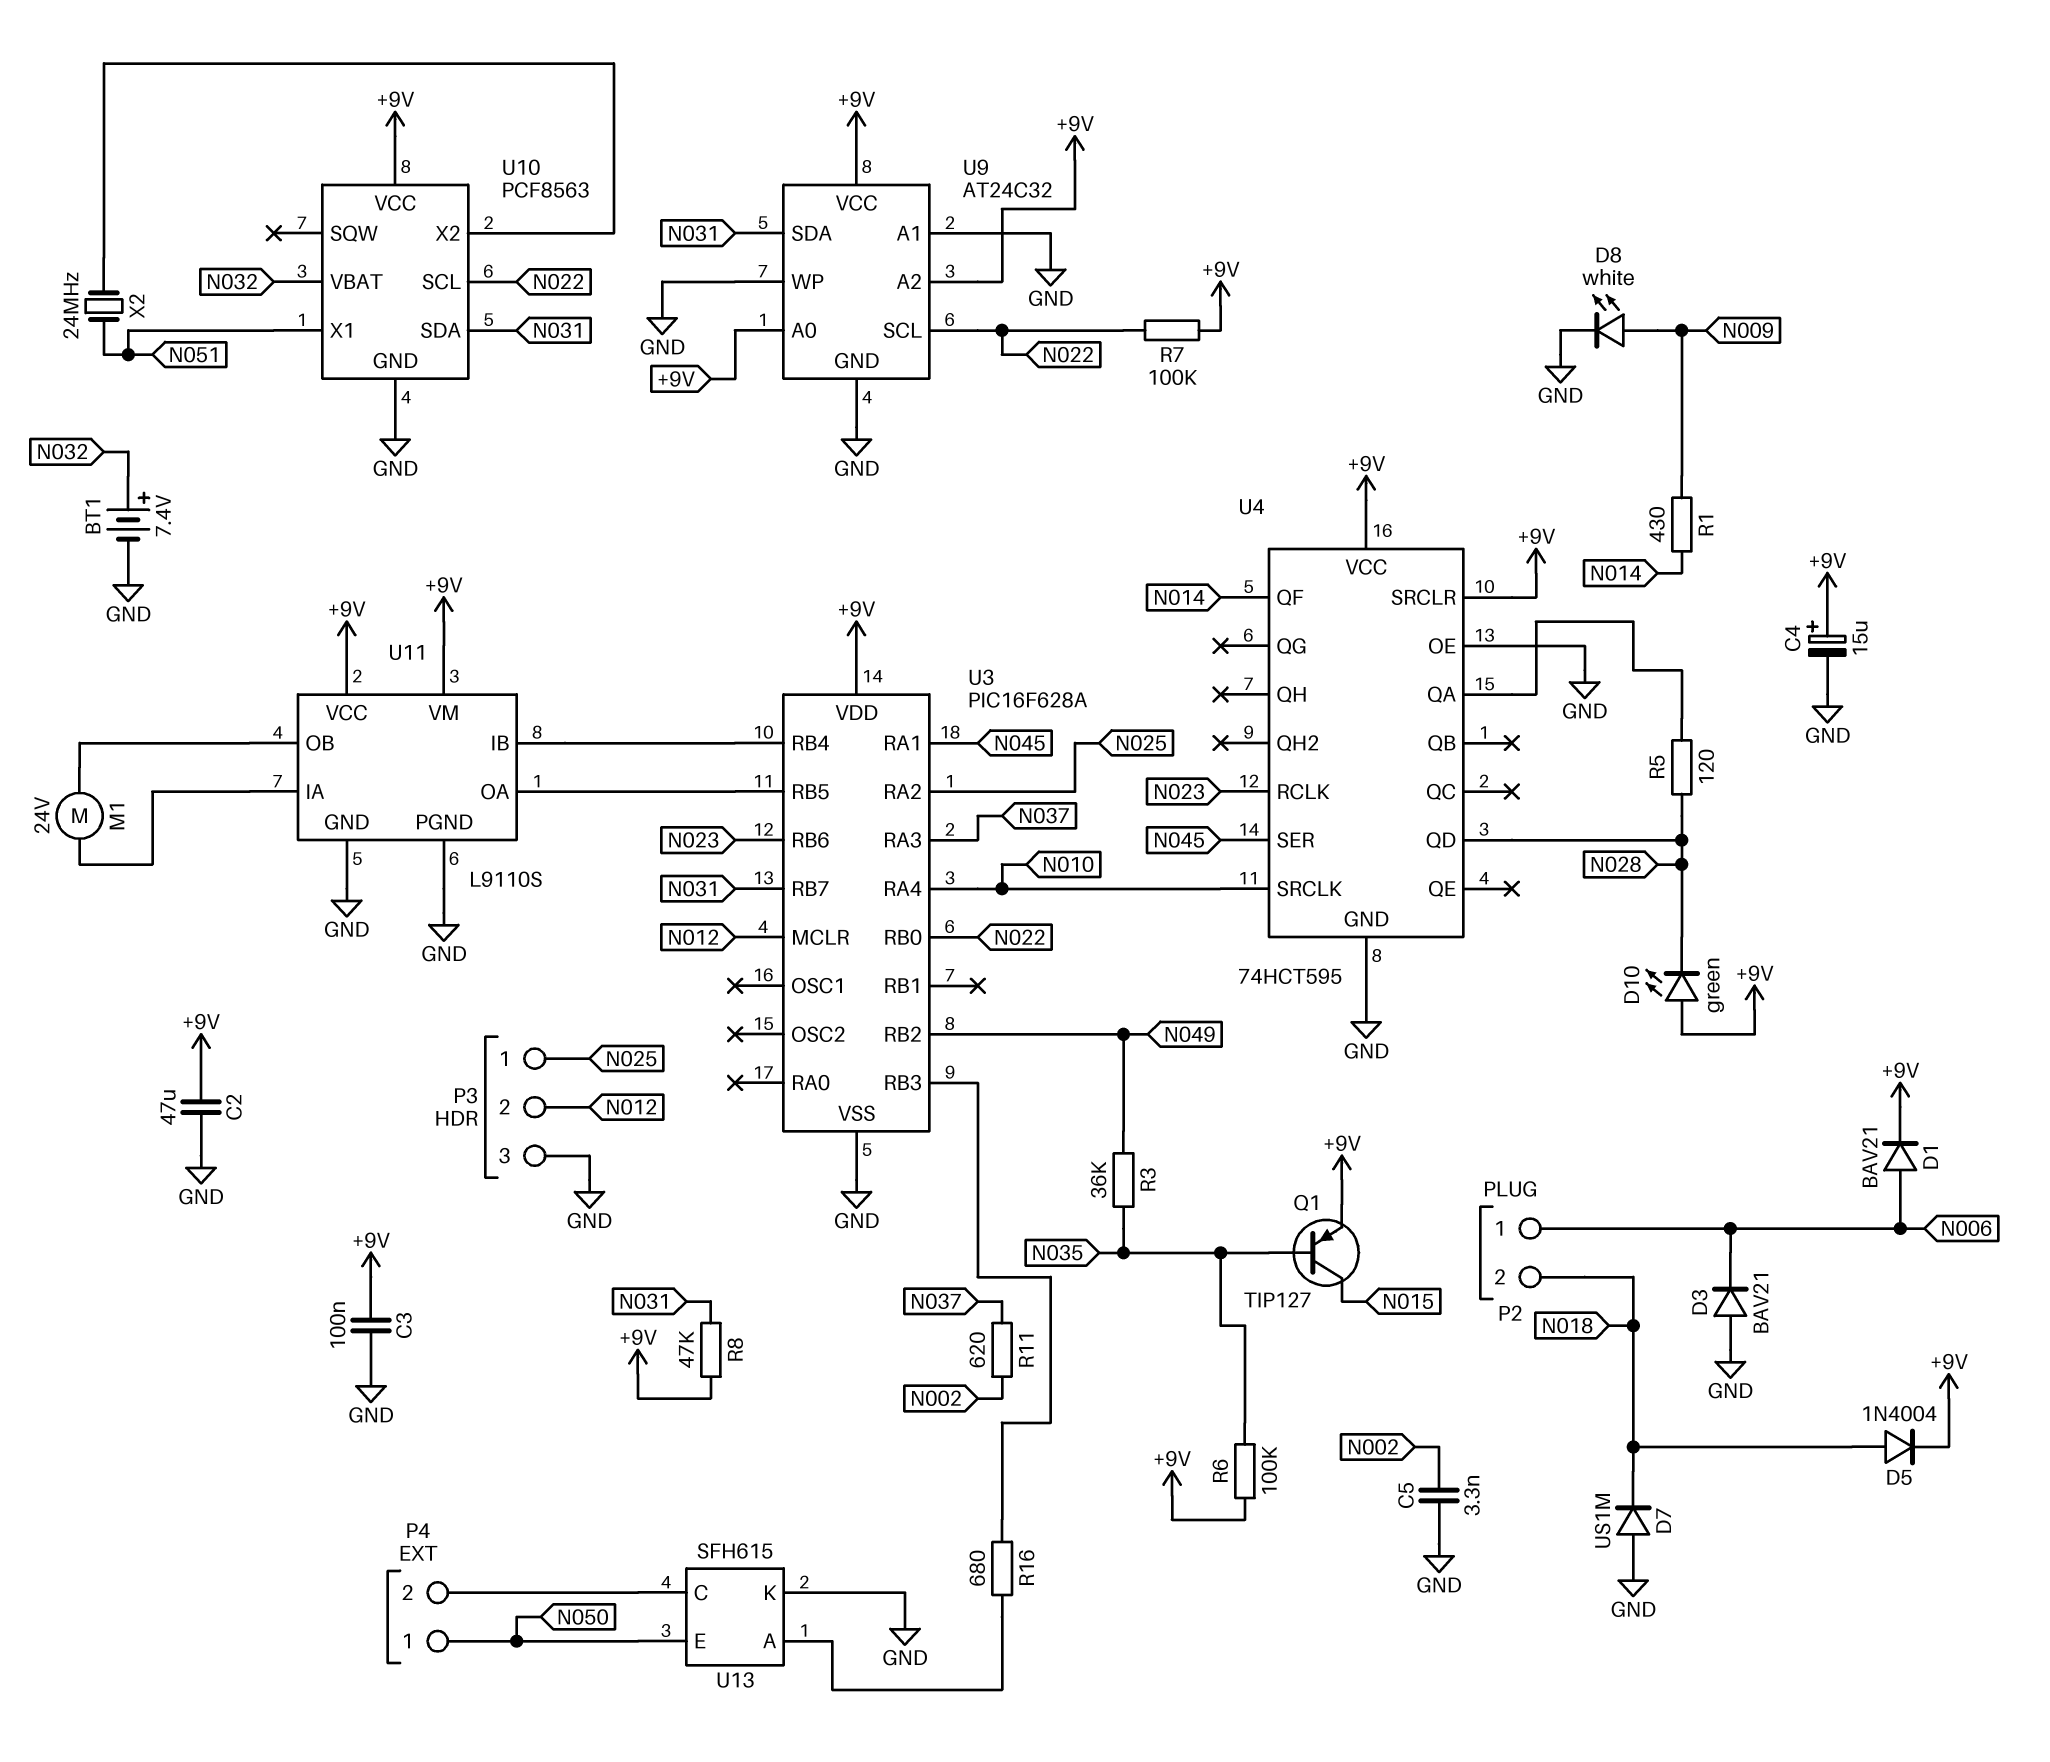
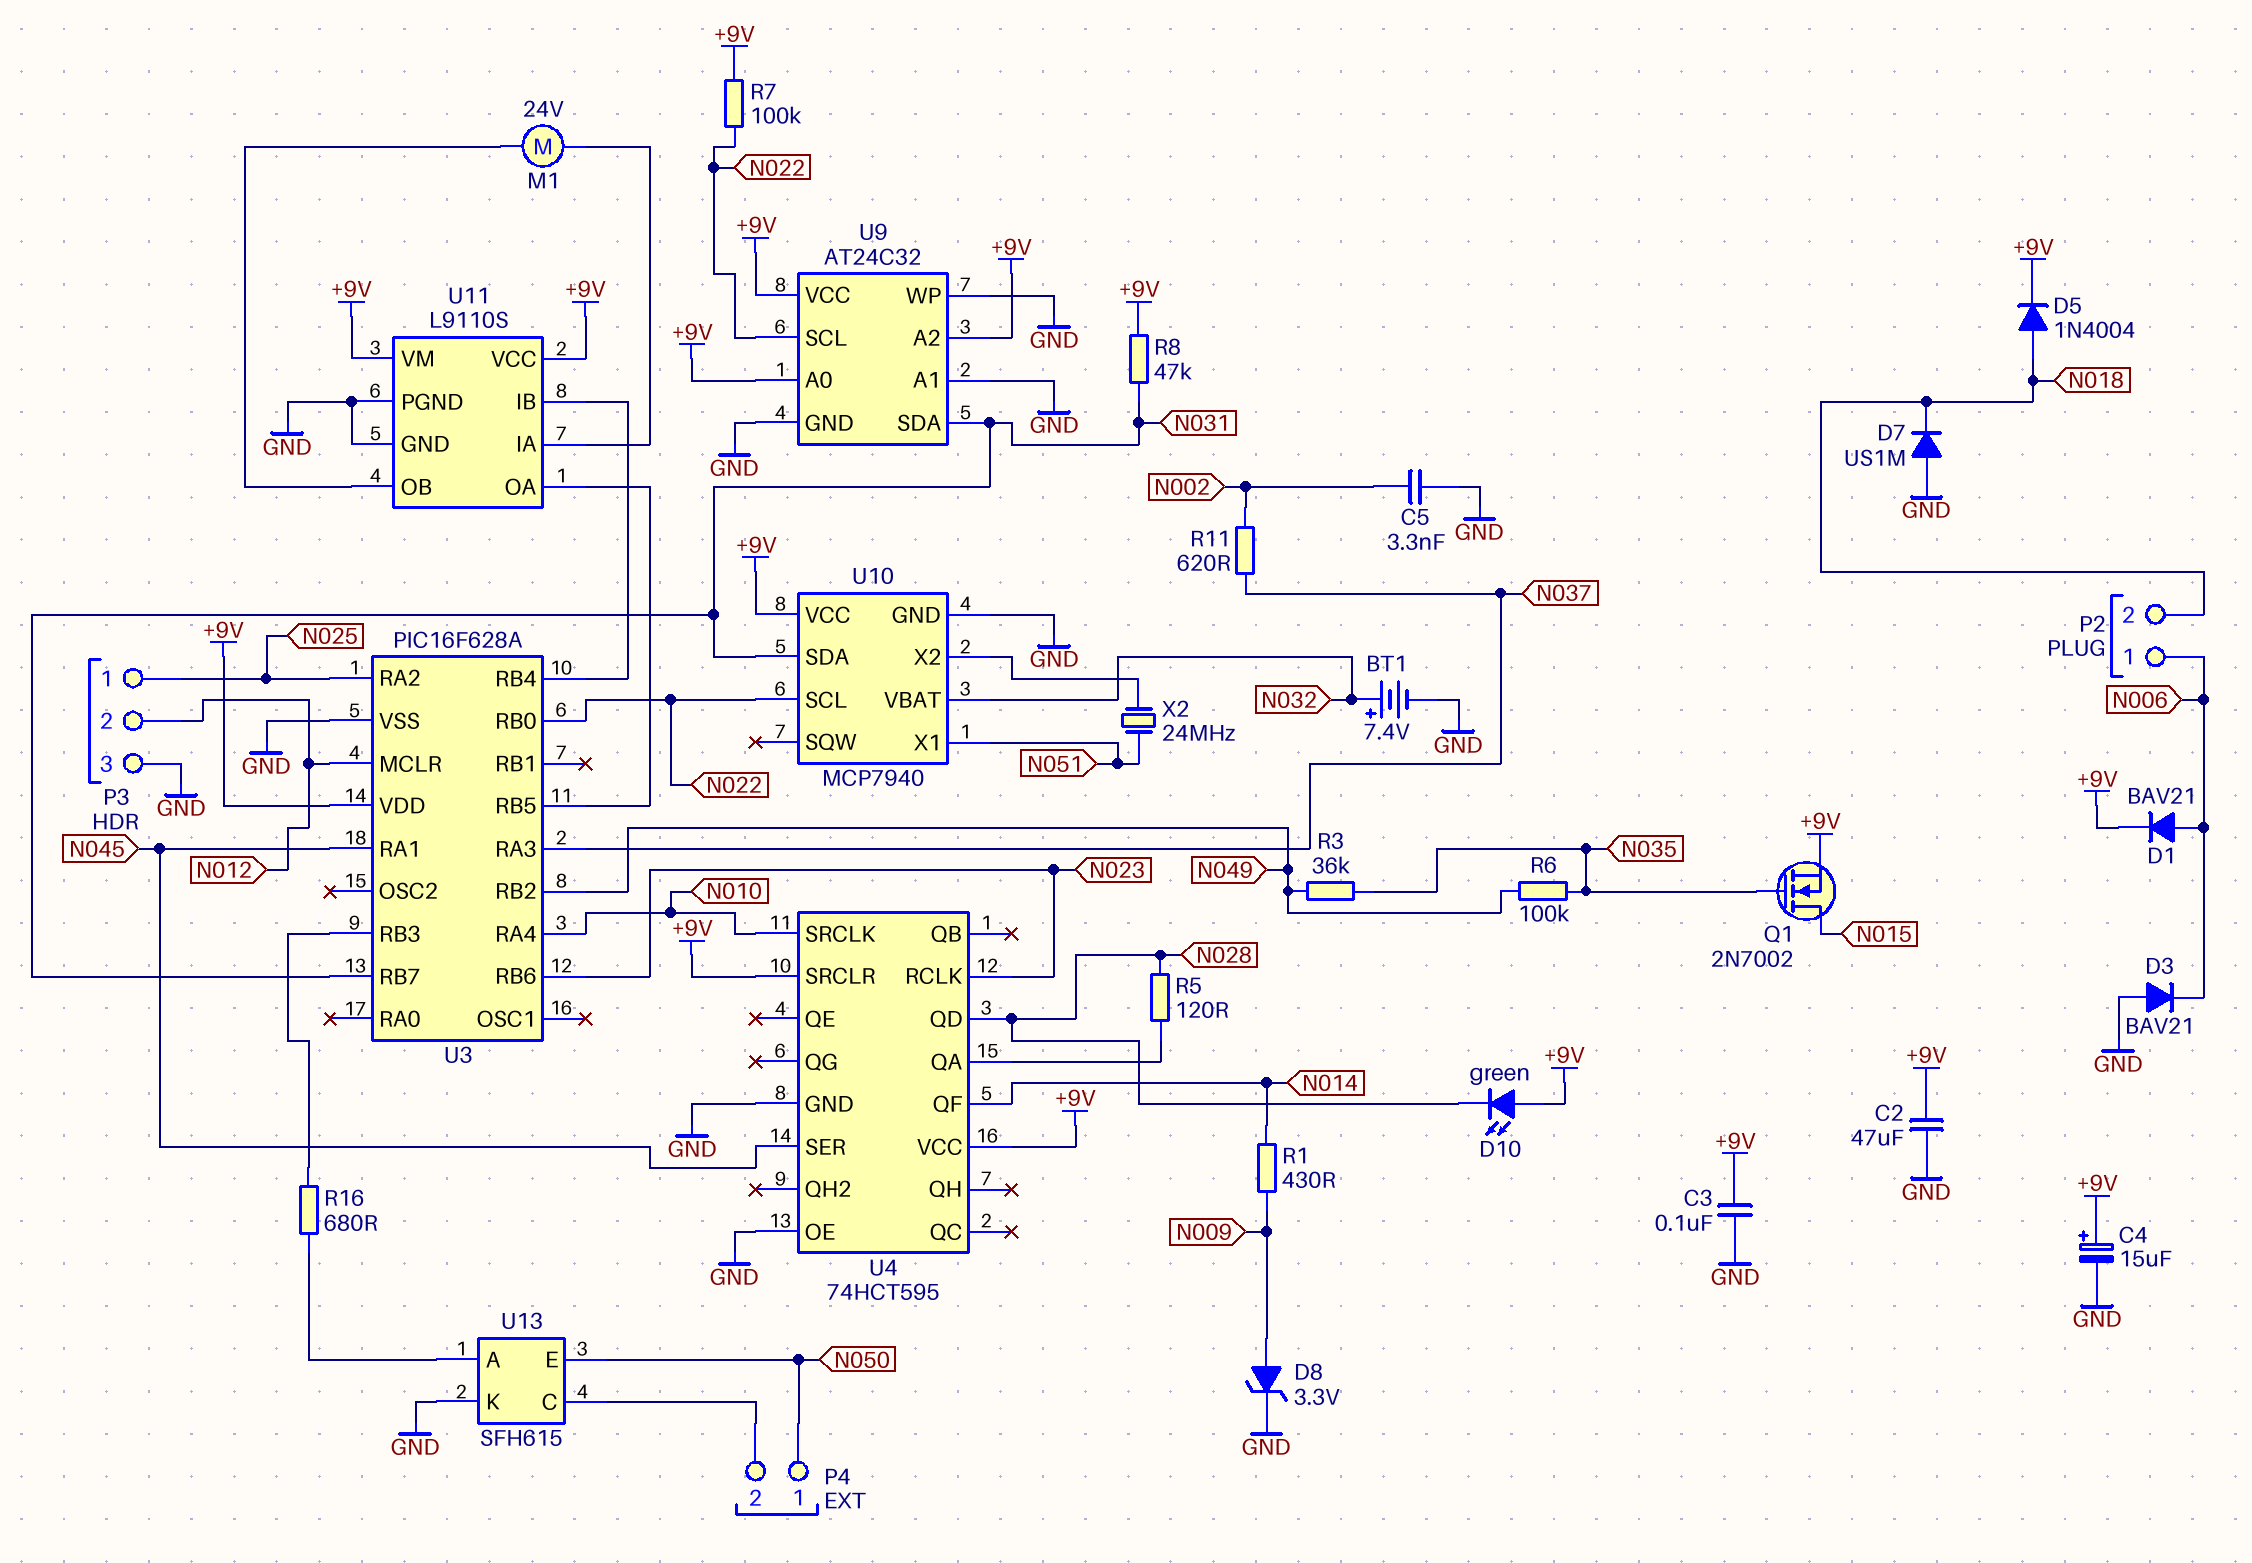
D8: LED white (A N009, K GND) -> zener 3.3V (A N009, K GND)
Q1: PNP TIP127 (B N035, C N015, E +9V) -> NMOS 2N7002 (G N035, D N015, S +9V)
R6: 100k (+9V, N035) -> 100k (N035, N049)
U10: PCF8563 -> MCP7940

